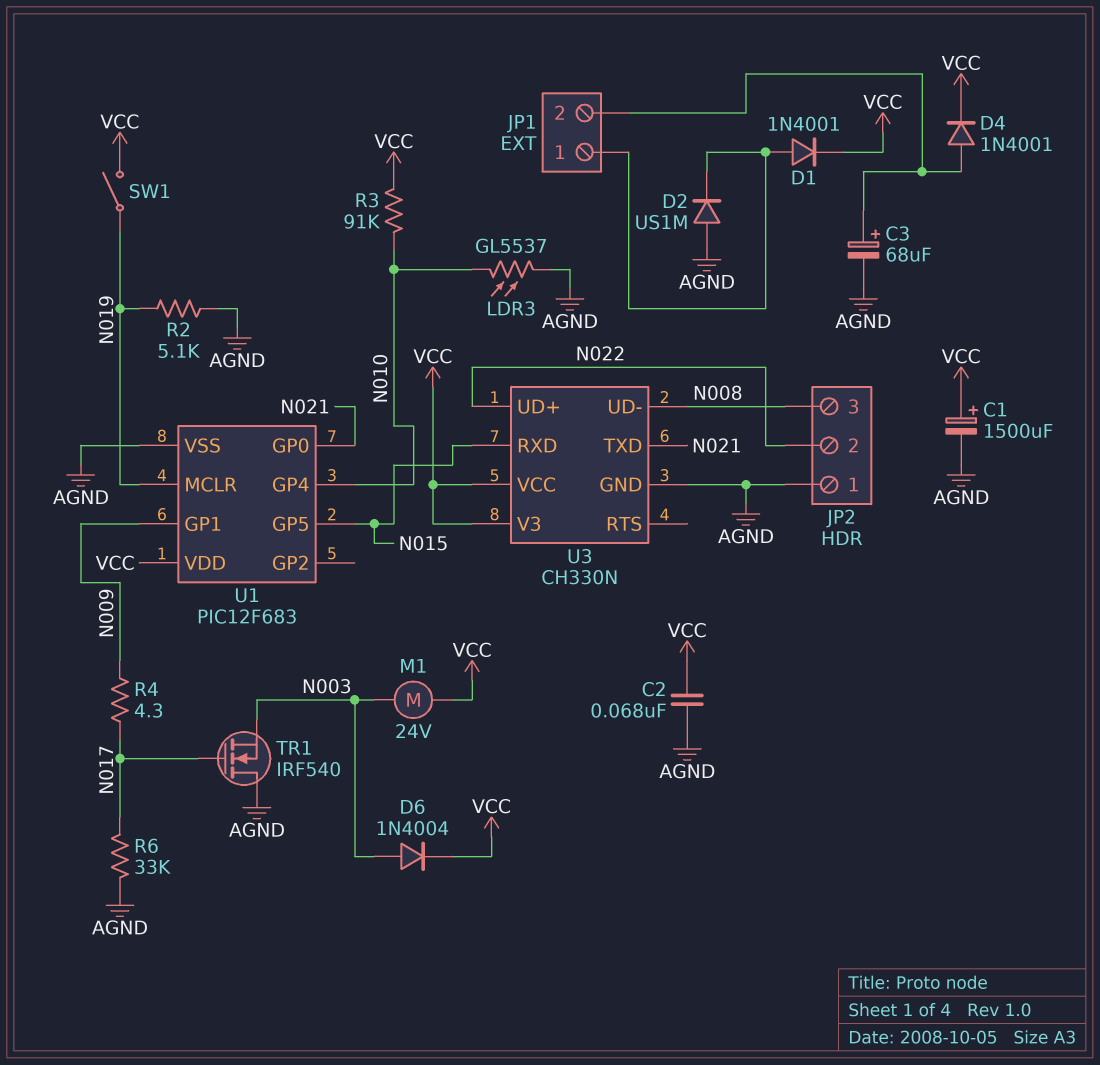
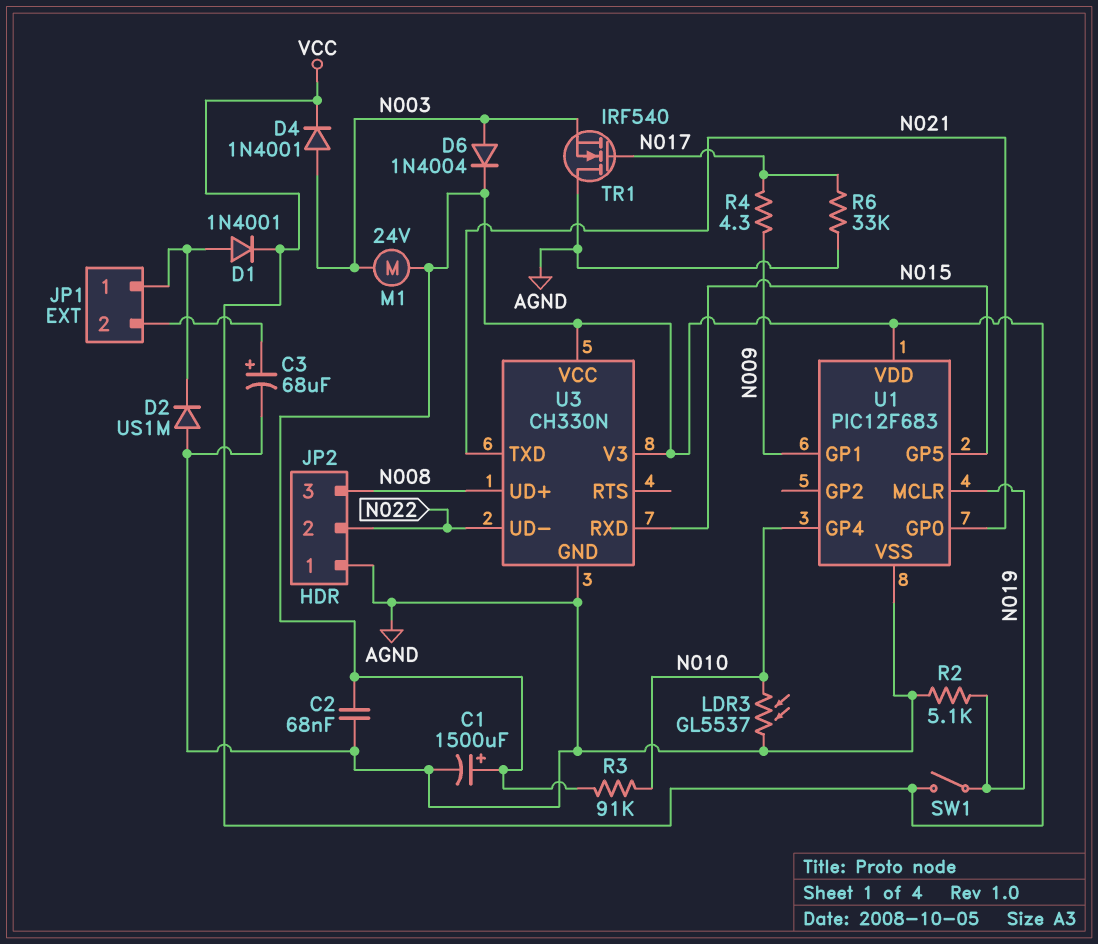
D4: diode 1N4001 (A JP1/2, K VCC) -> diode 1N4001 (A N003, K VCC)
U3 pin UD+: N022 -> N008
U3 pin UD-: N008 -> N022

